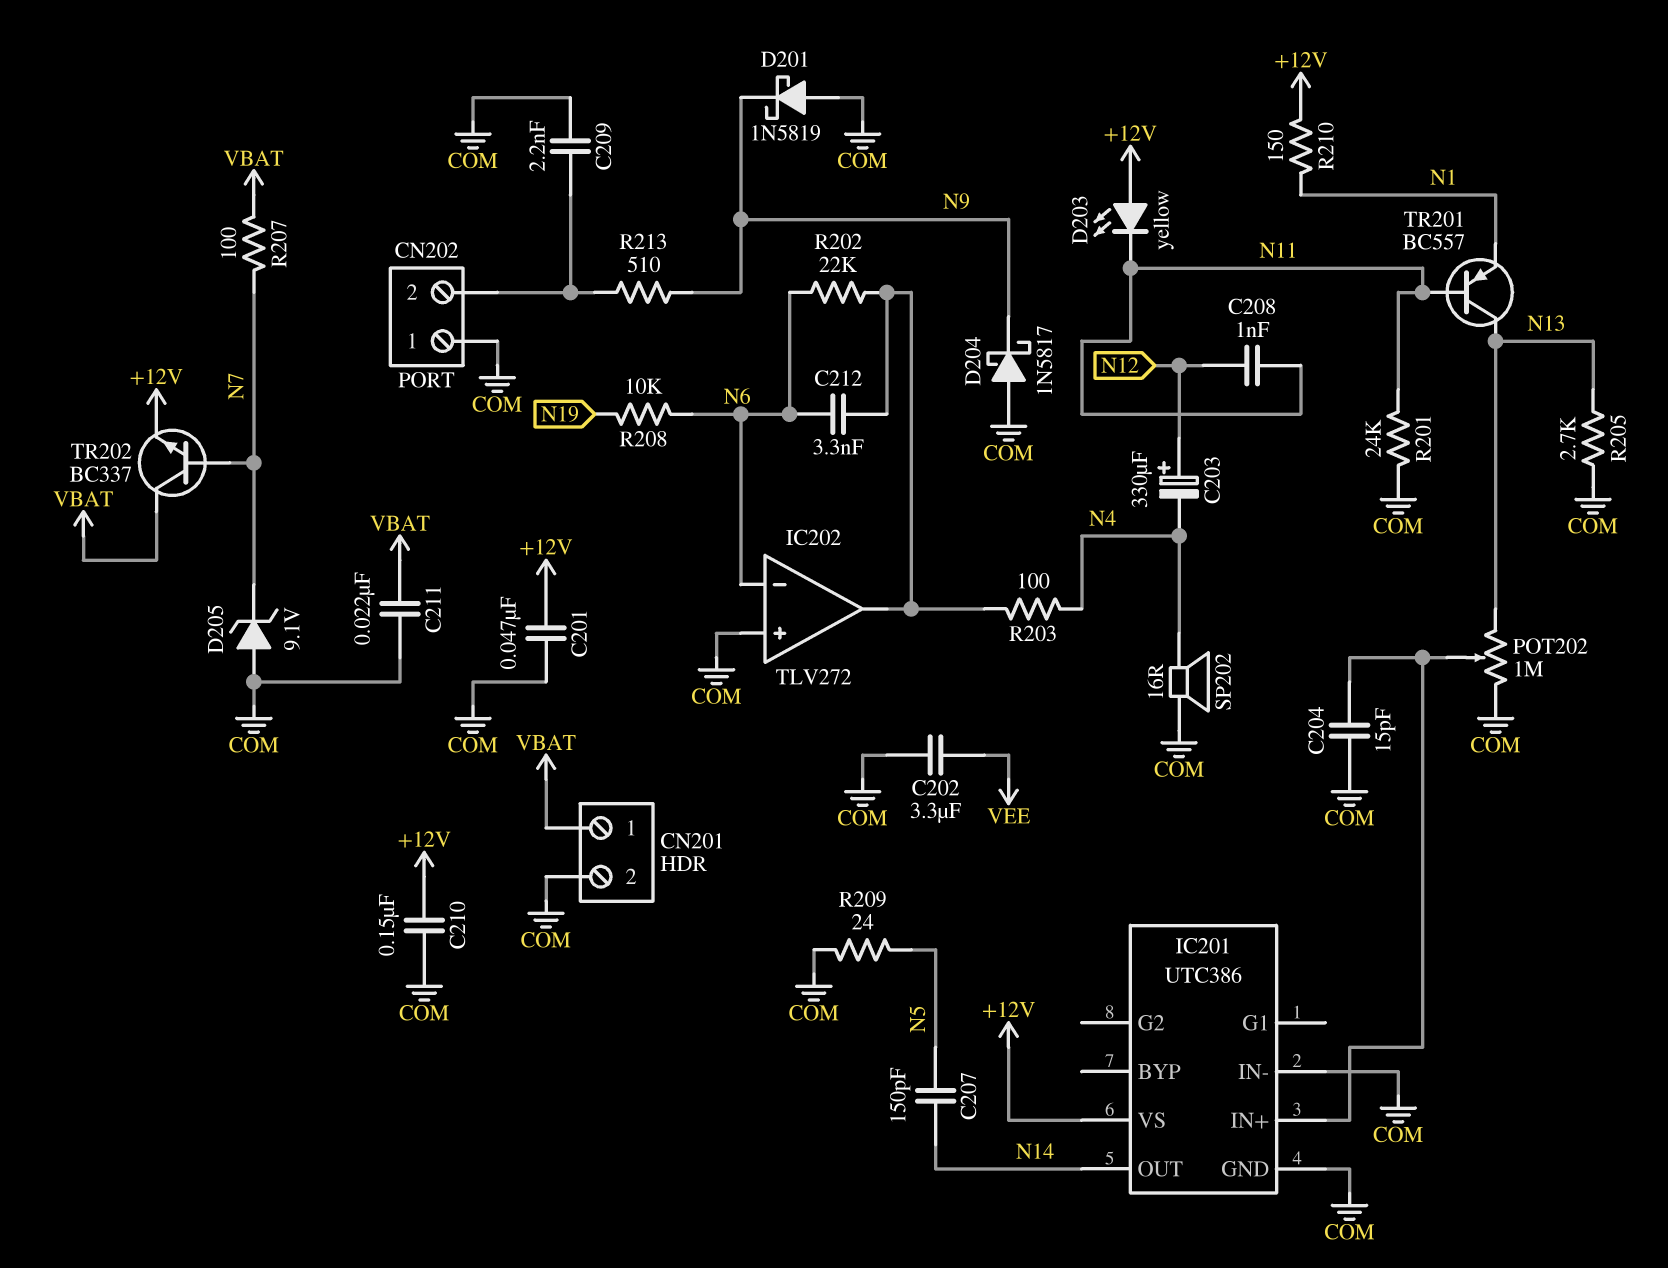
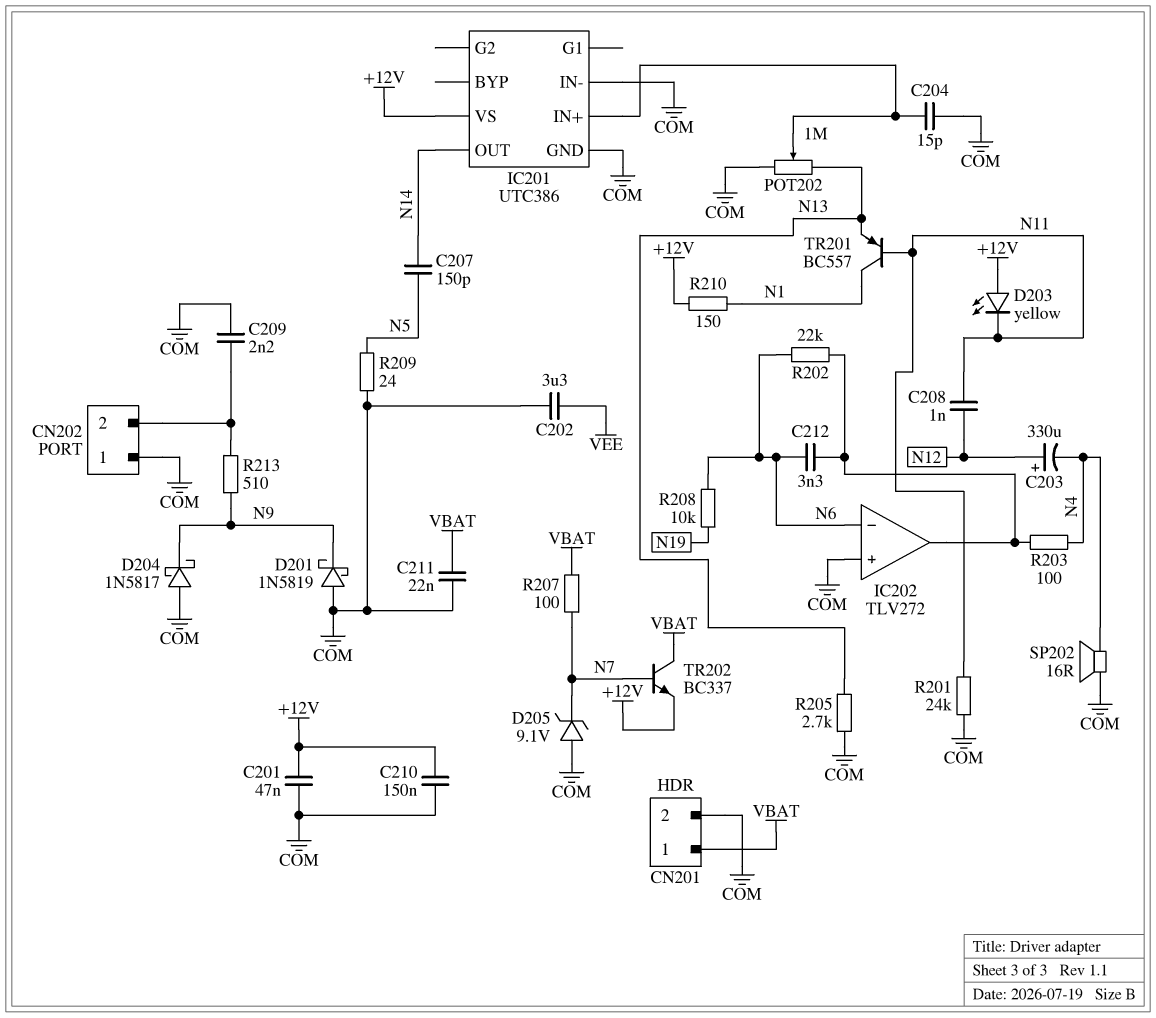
TR201: PNP BC557 (B N11, C N13, E N1) -> PNP BC557 (B N11, C N1, E N13)

